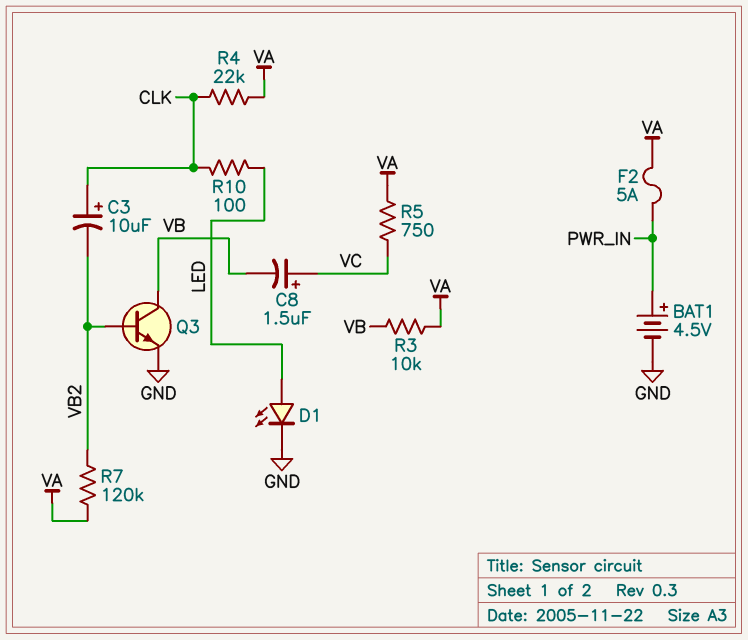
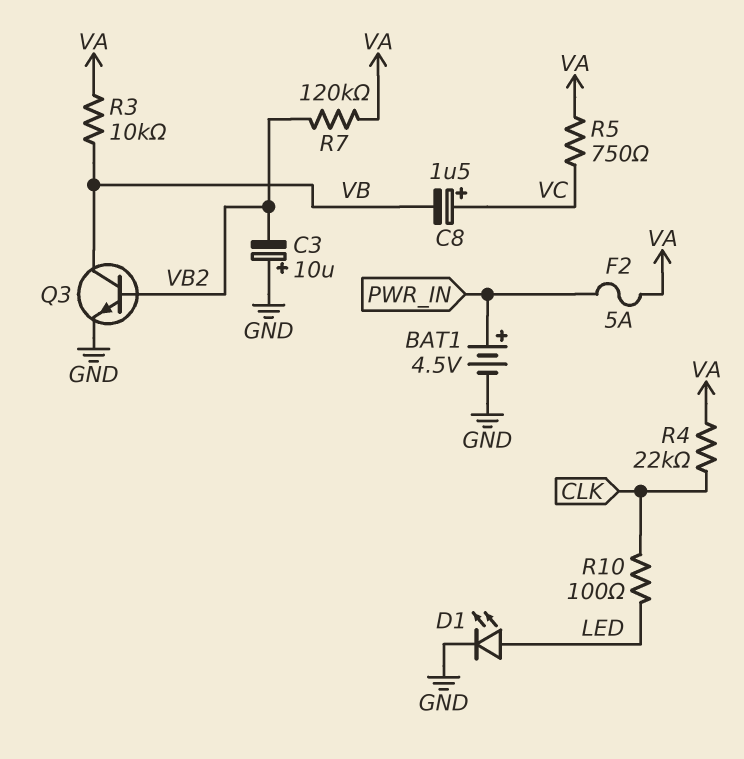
C3: 10uF (plus CLK, minus VB2) -> 10uF (plus GND, minus VB2)

